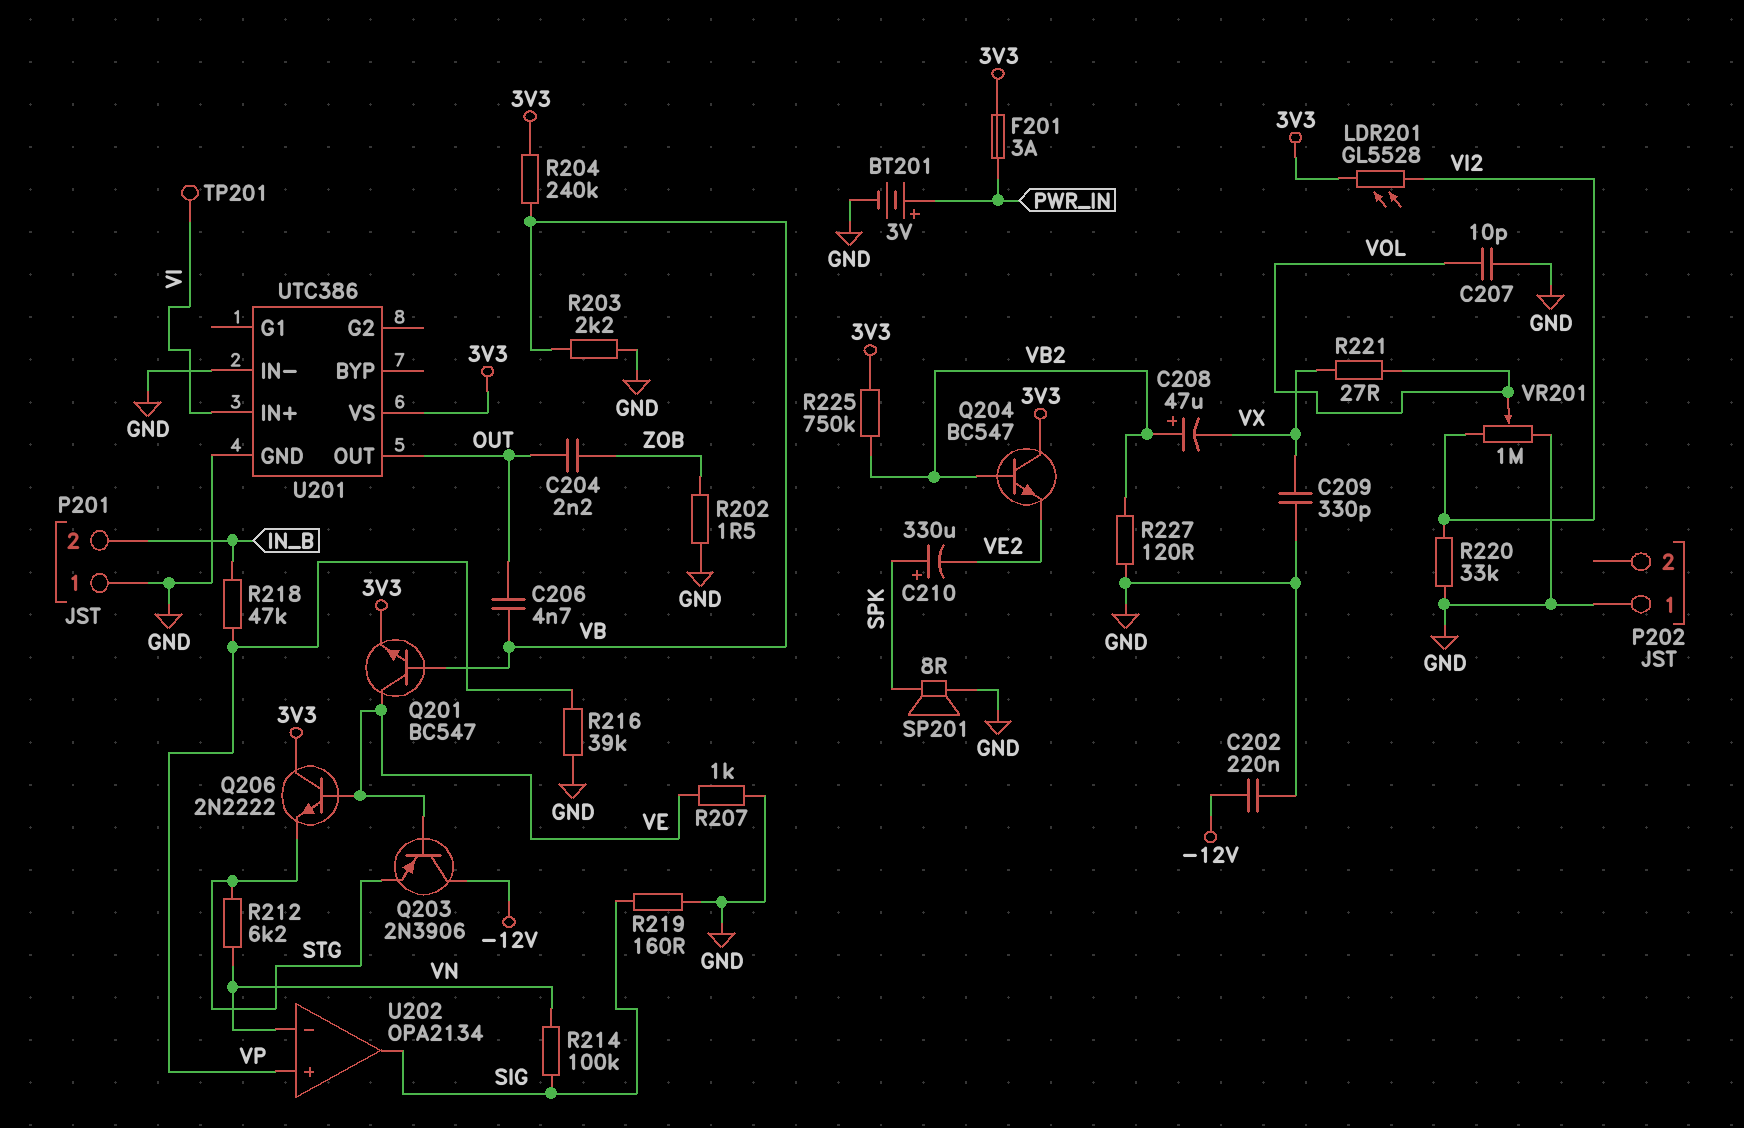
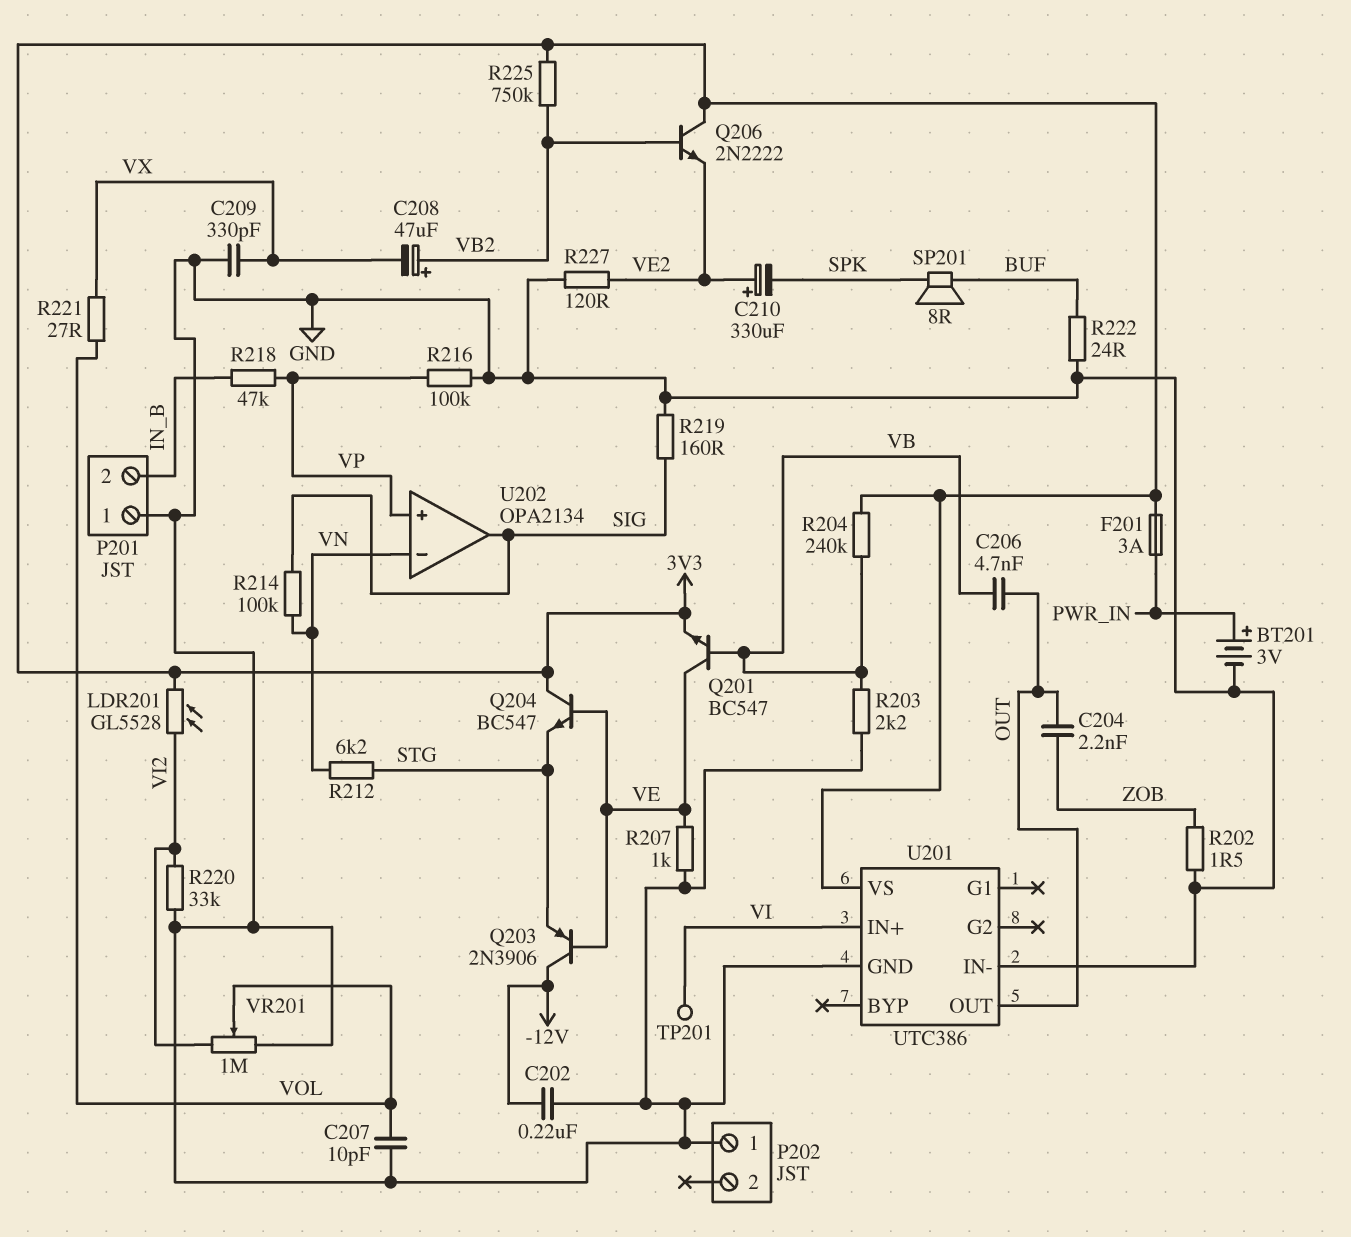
C210: 330uF (plus SPK, minus VE2) -> 330uF (plus VE2, minus SPK)
Q204: NPN BC547 (B VB2, C 3V3, E VE2) -> NPN BC547 (B VE, C 3V3, E STG)
Q206: NPN 2N2222 (B VE, C 3V3, E STG) -> NPN 2N2222 (B VB2, C 3V3, E VE2)
R216: 39k (GND, VP) -> 100k (GND, VP)
R222: none -> 24 (BUF, GND)
R227: 120 (GND, VB2) -> 120 (GND, VE2)
SP201: speaker 8R (GND, SPK) -> speaker 8R (BUF, SPK)

